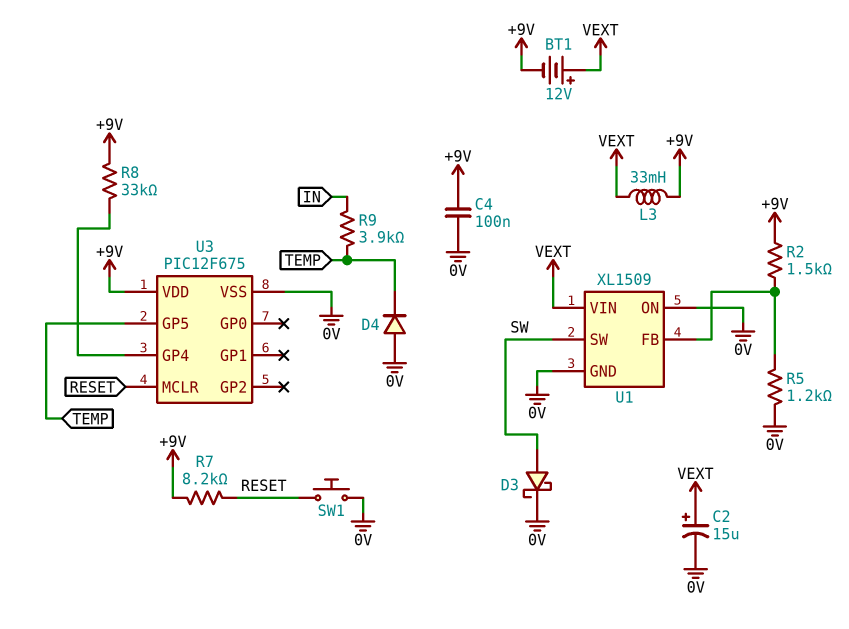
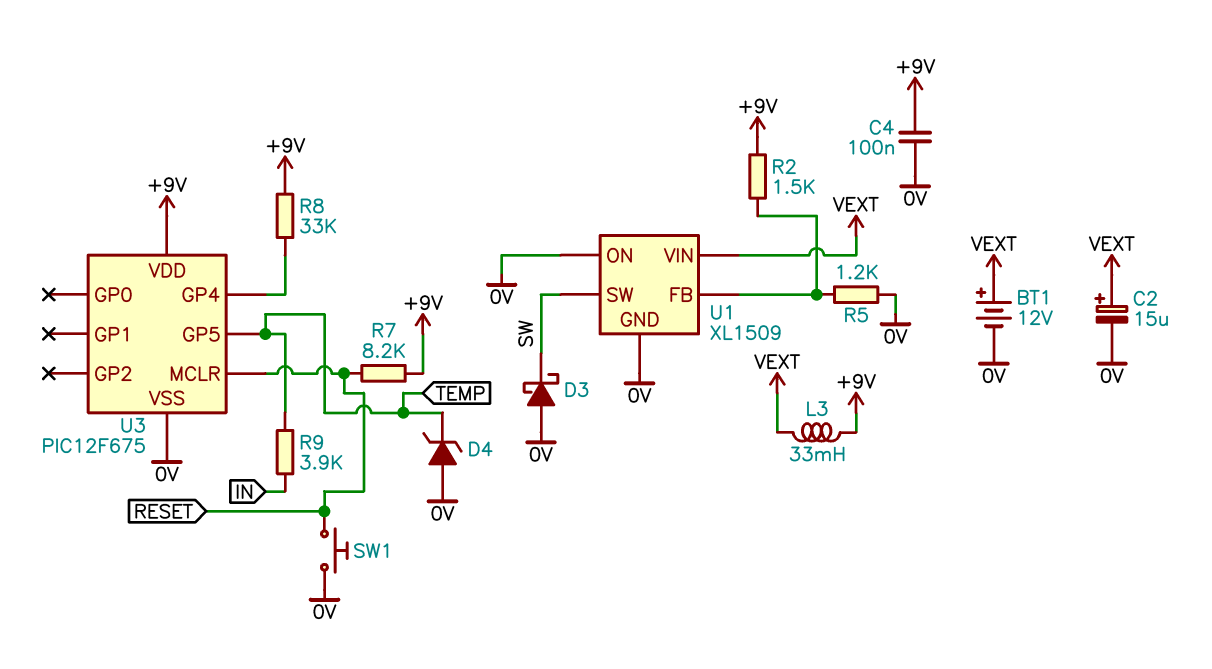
BT1: 12V (plus VEXT, minus +9V) -> 12V (plus VEXT, minus 0V)
D3: schottky (A SW, K 0V) -> schottky (A 0V, K SW)
D4: diode (A 0V, K TEMP) -> zener (A 0V, K TEMP)

